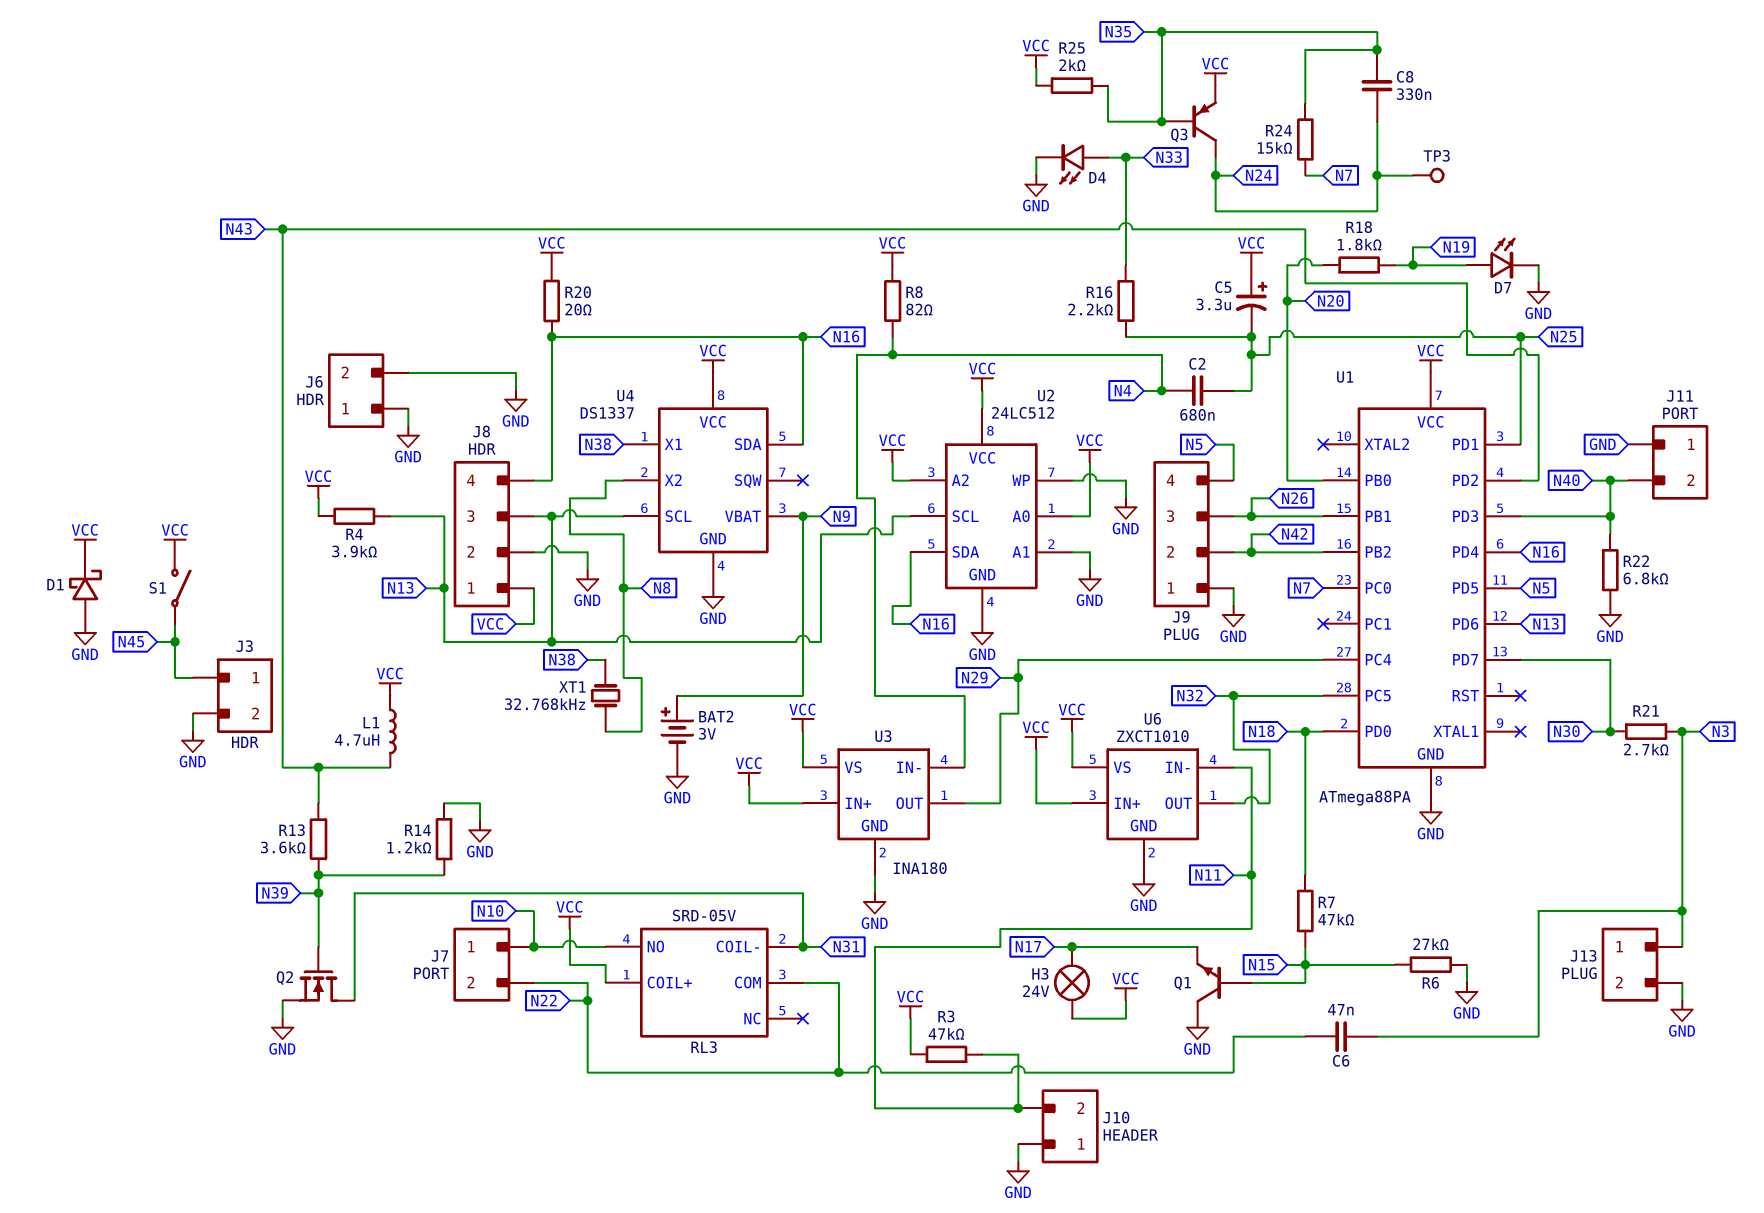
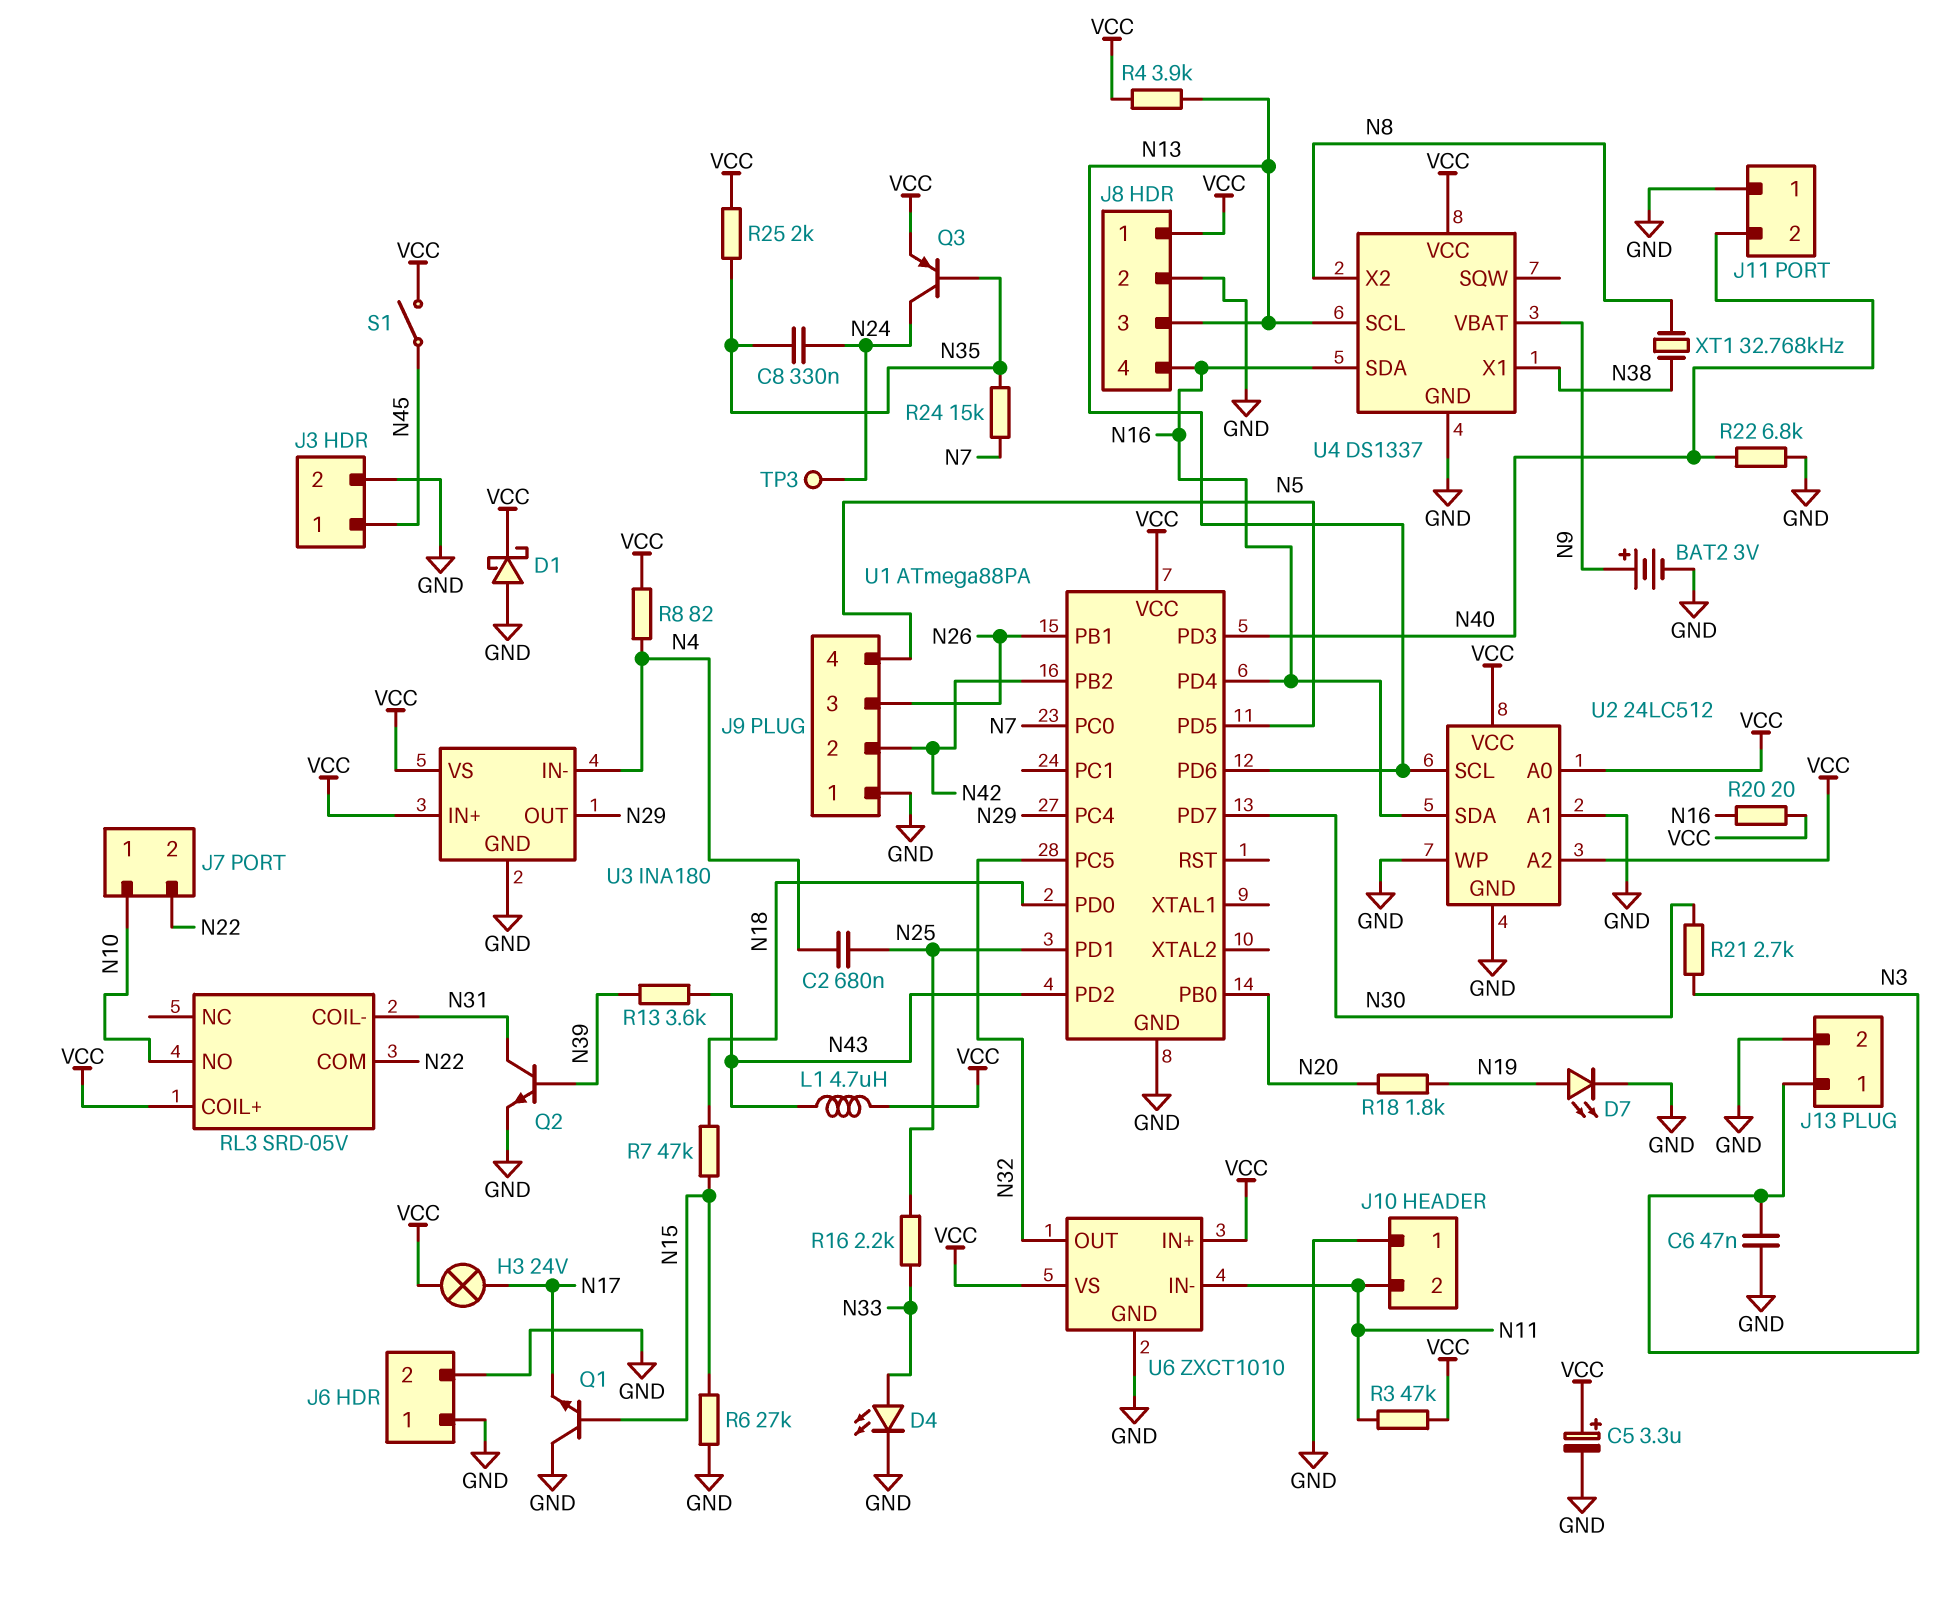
C5: 3.3uF (plus VCC, minus N25) -> 3.3uF (plus VCC, minus GND)
C6: 47nF (N3, N22) -> 47nF (GND, N3)
Q2: NMOS (G N39, D N31, S GND) -> NPN (B N39, C N31, E GND)
R14: 1.2k (GND, N39) -> none

